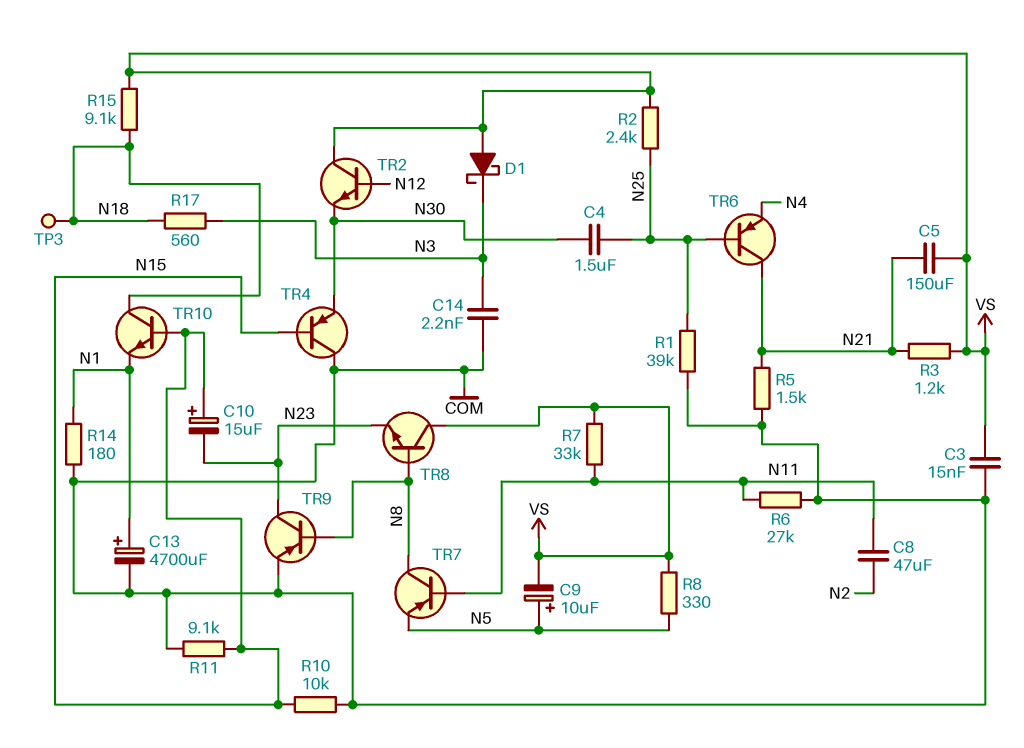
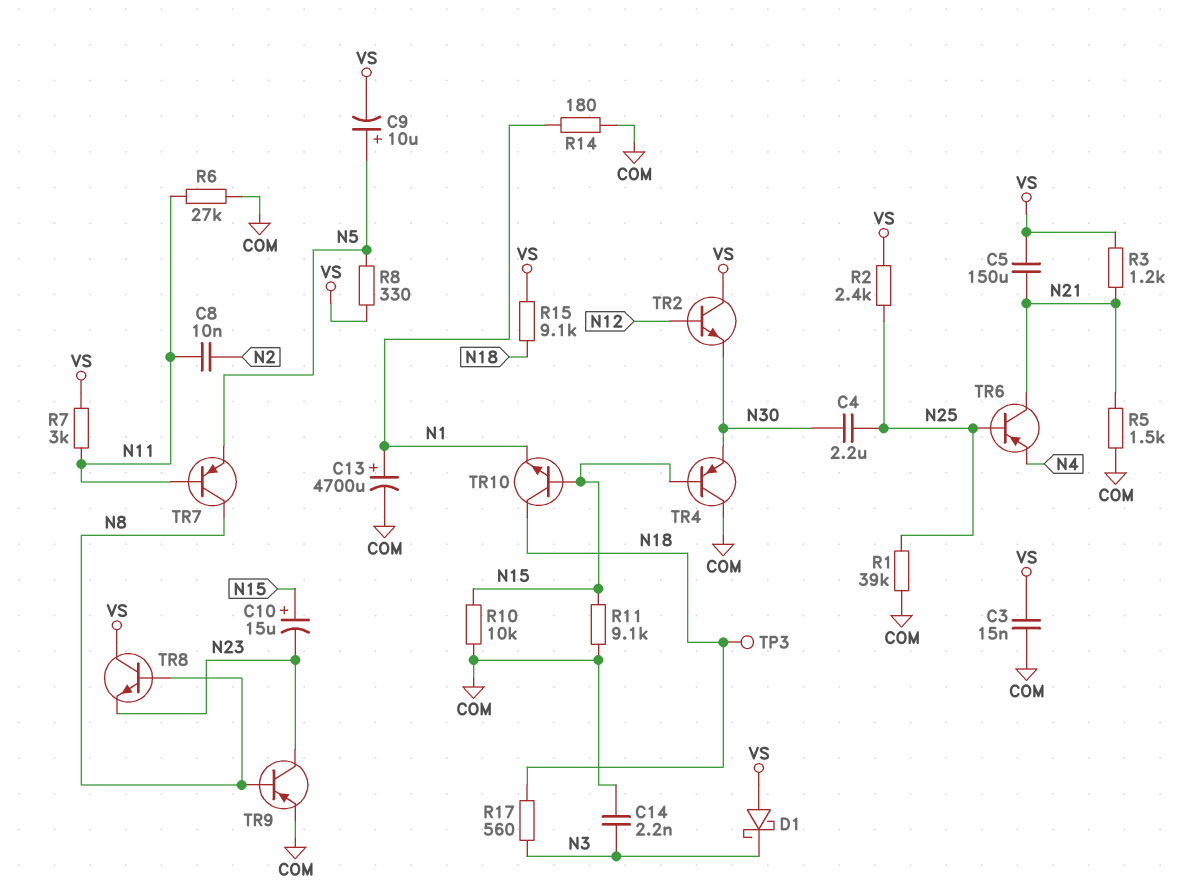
C4: 1.5uF (N25, N30) -> 2.2uF (N25, N30)
C8: 47uF (N2, N11) -> 10nF (N2, N11)
R7: 33k (N11, VS) -> 3k (N11, VS)

